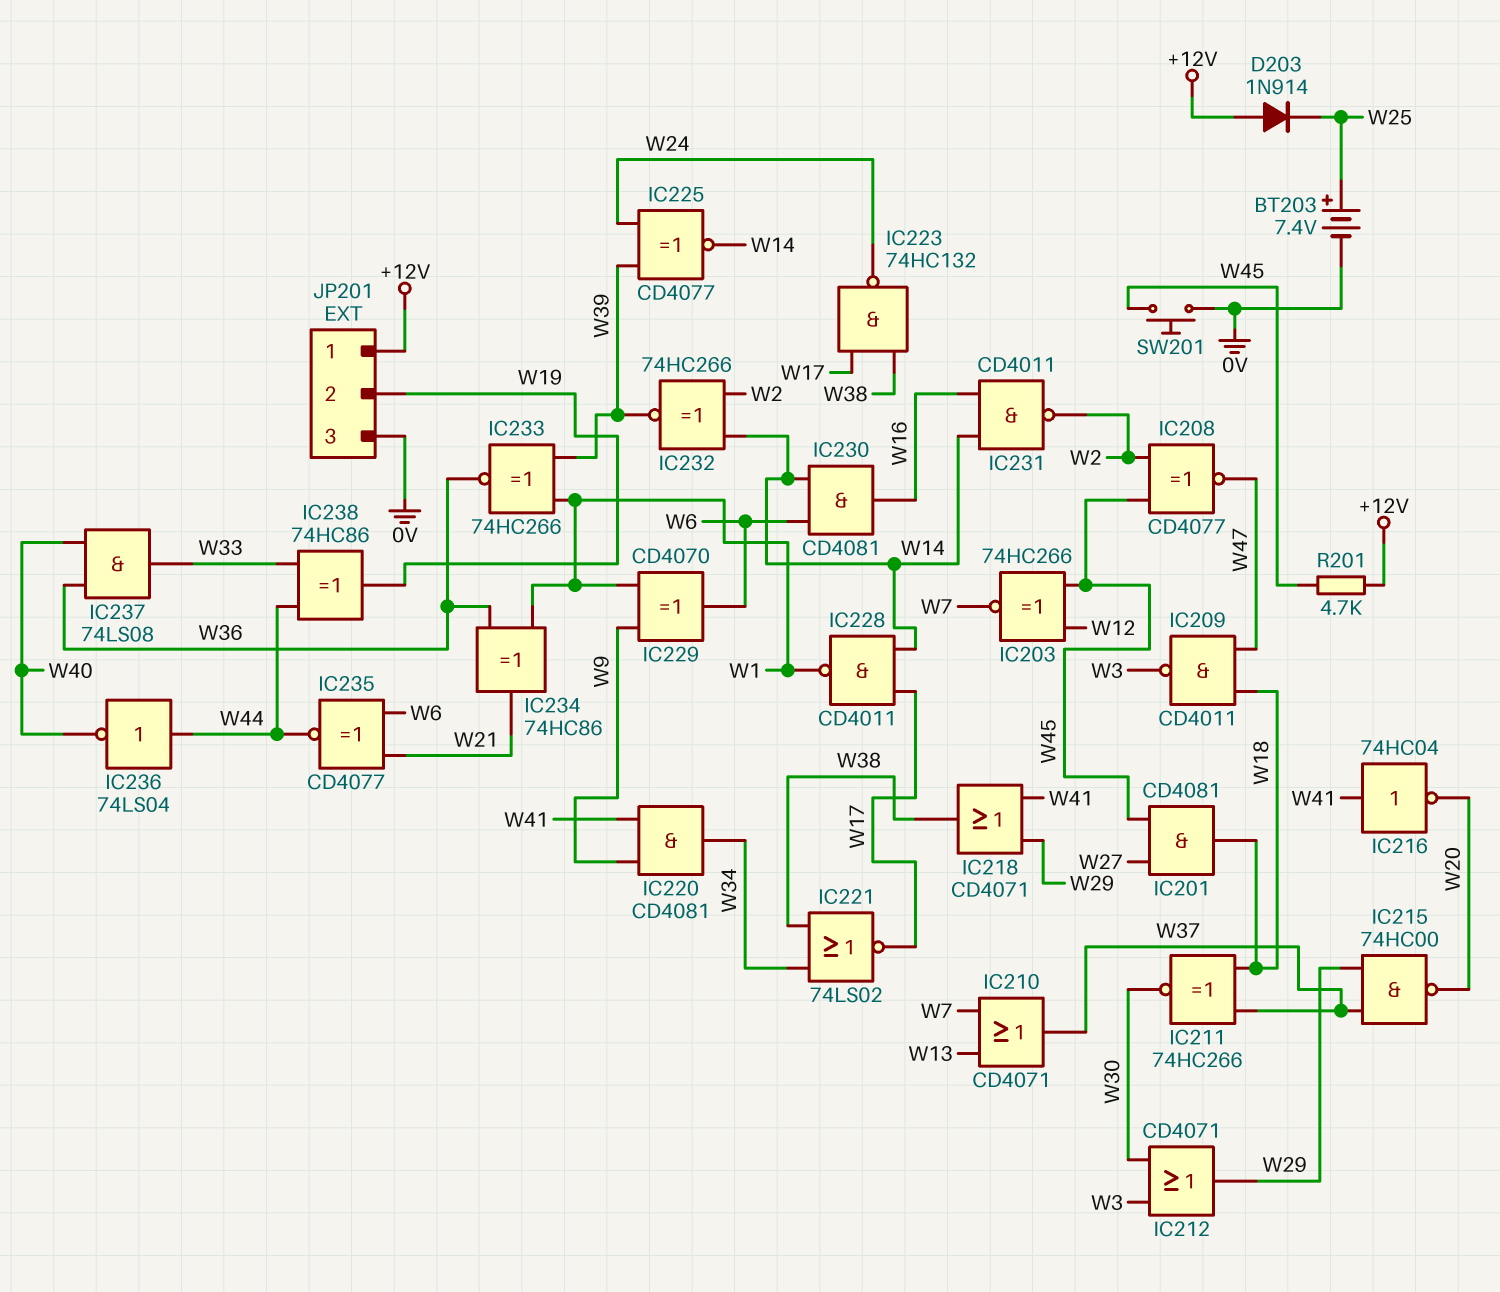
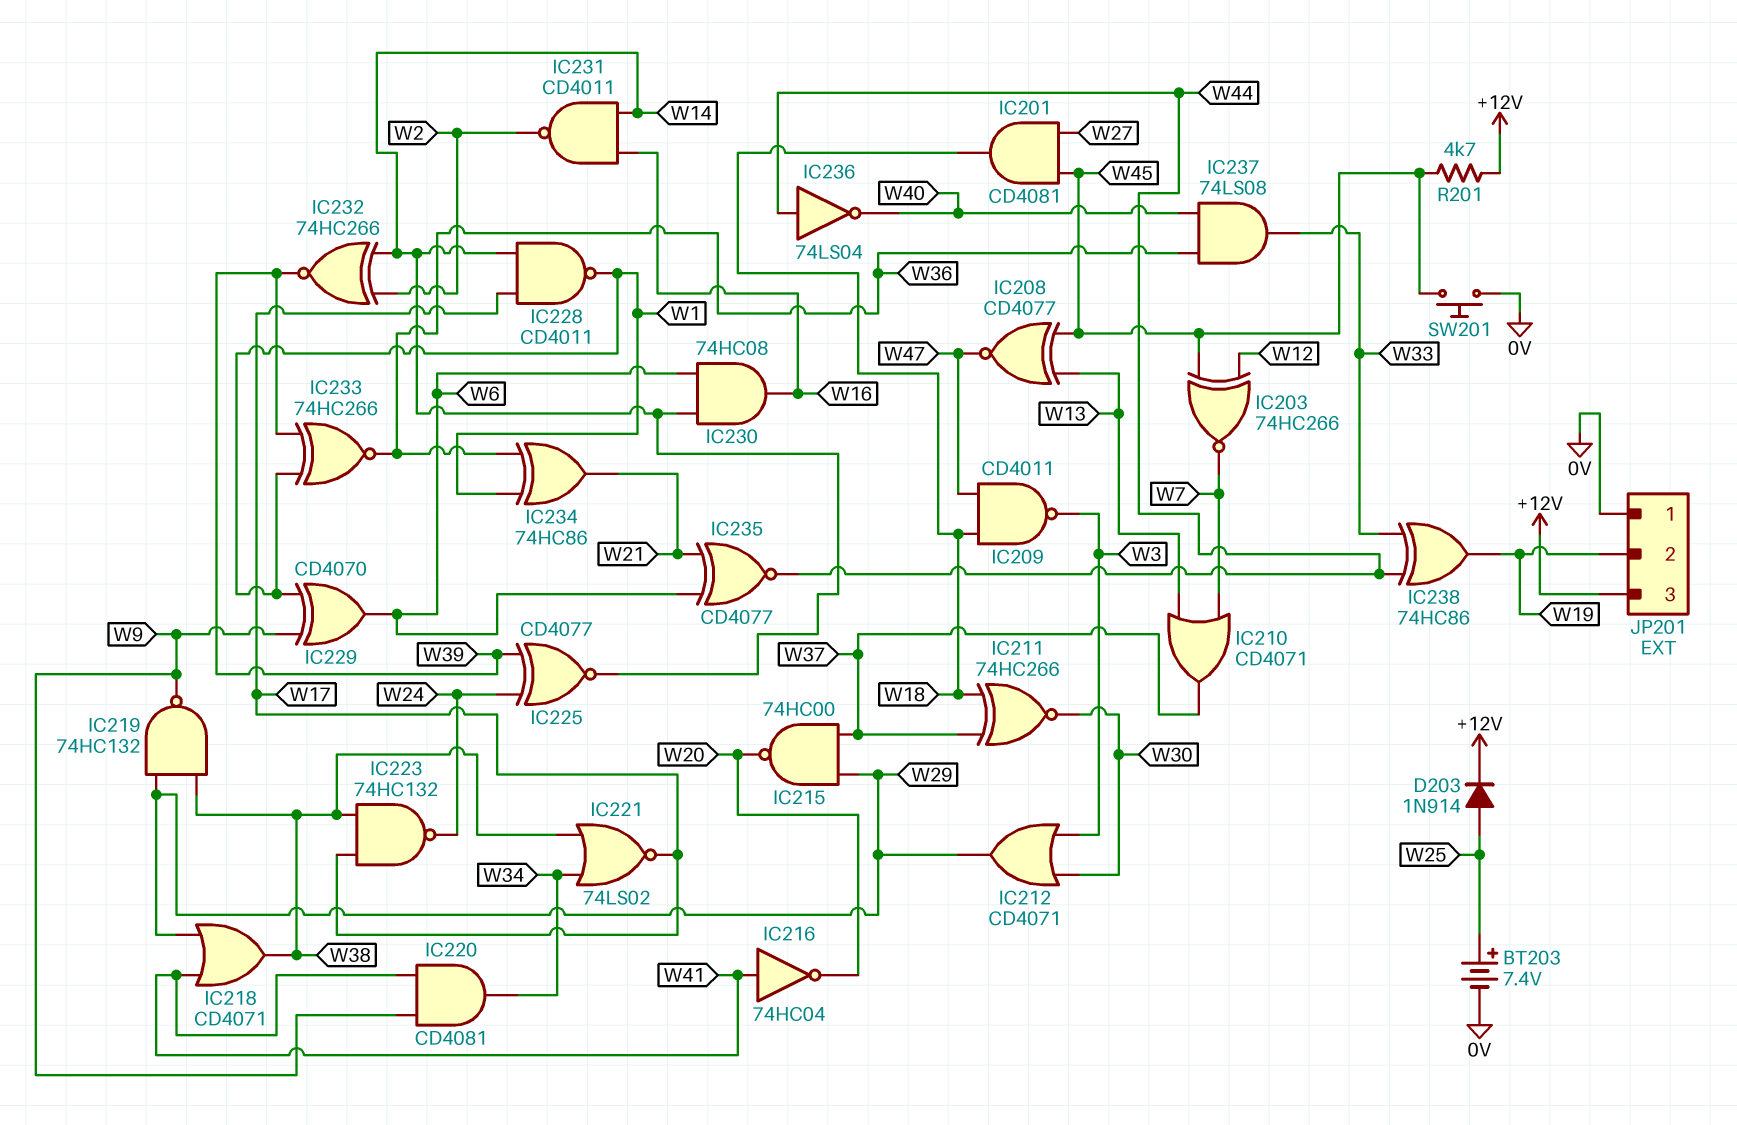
D203: diode 1N914 (A +12V, K W25) -> diode 1N914 (A W25, K +12V)
IC208: XNOR CD4077 (in W2, in W45, out W47) -> XNOR CD4077 (in W13, in W45, out W47)
IC219: none -> NAND 74HC132 (in W29, in W38, out W9)
IC230: AND CD4081 (in W6, in W14, out W16) -> AND 74HC08 (in W6, in W14, out W16)
JP201 pin 1: +12V -> 0V
JP201 pin 3: 0V -> +12V

